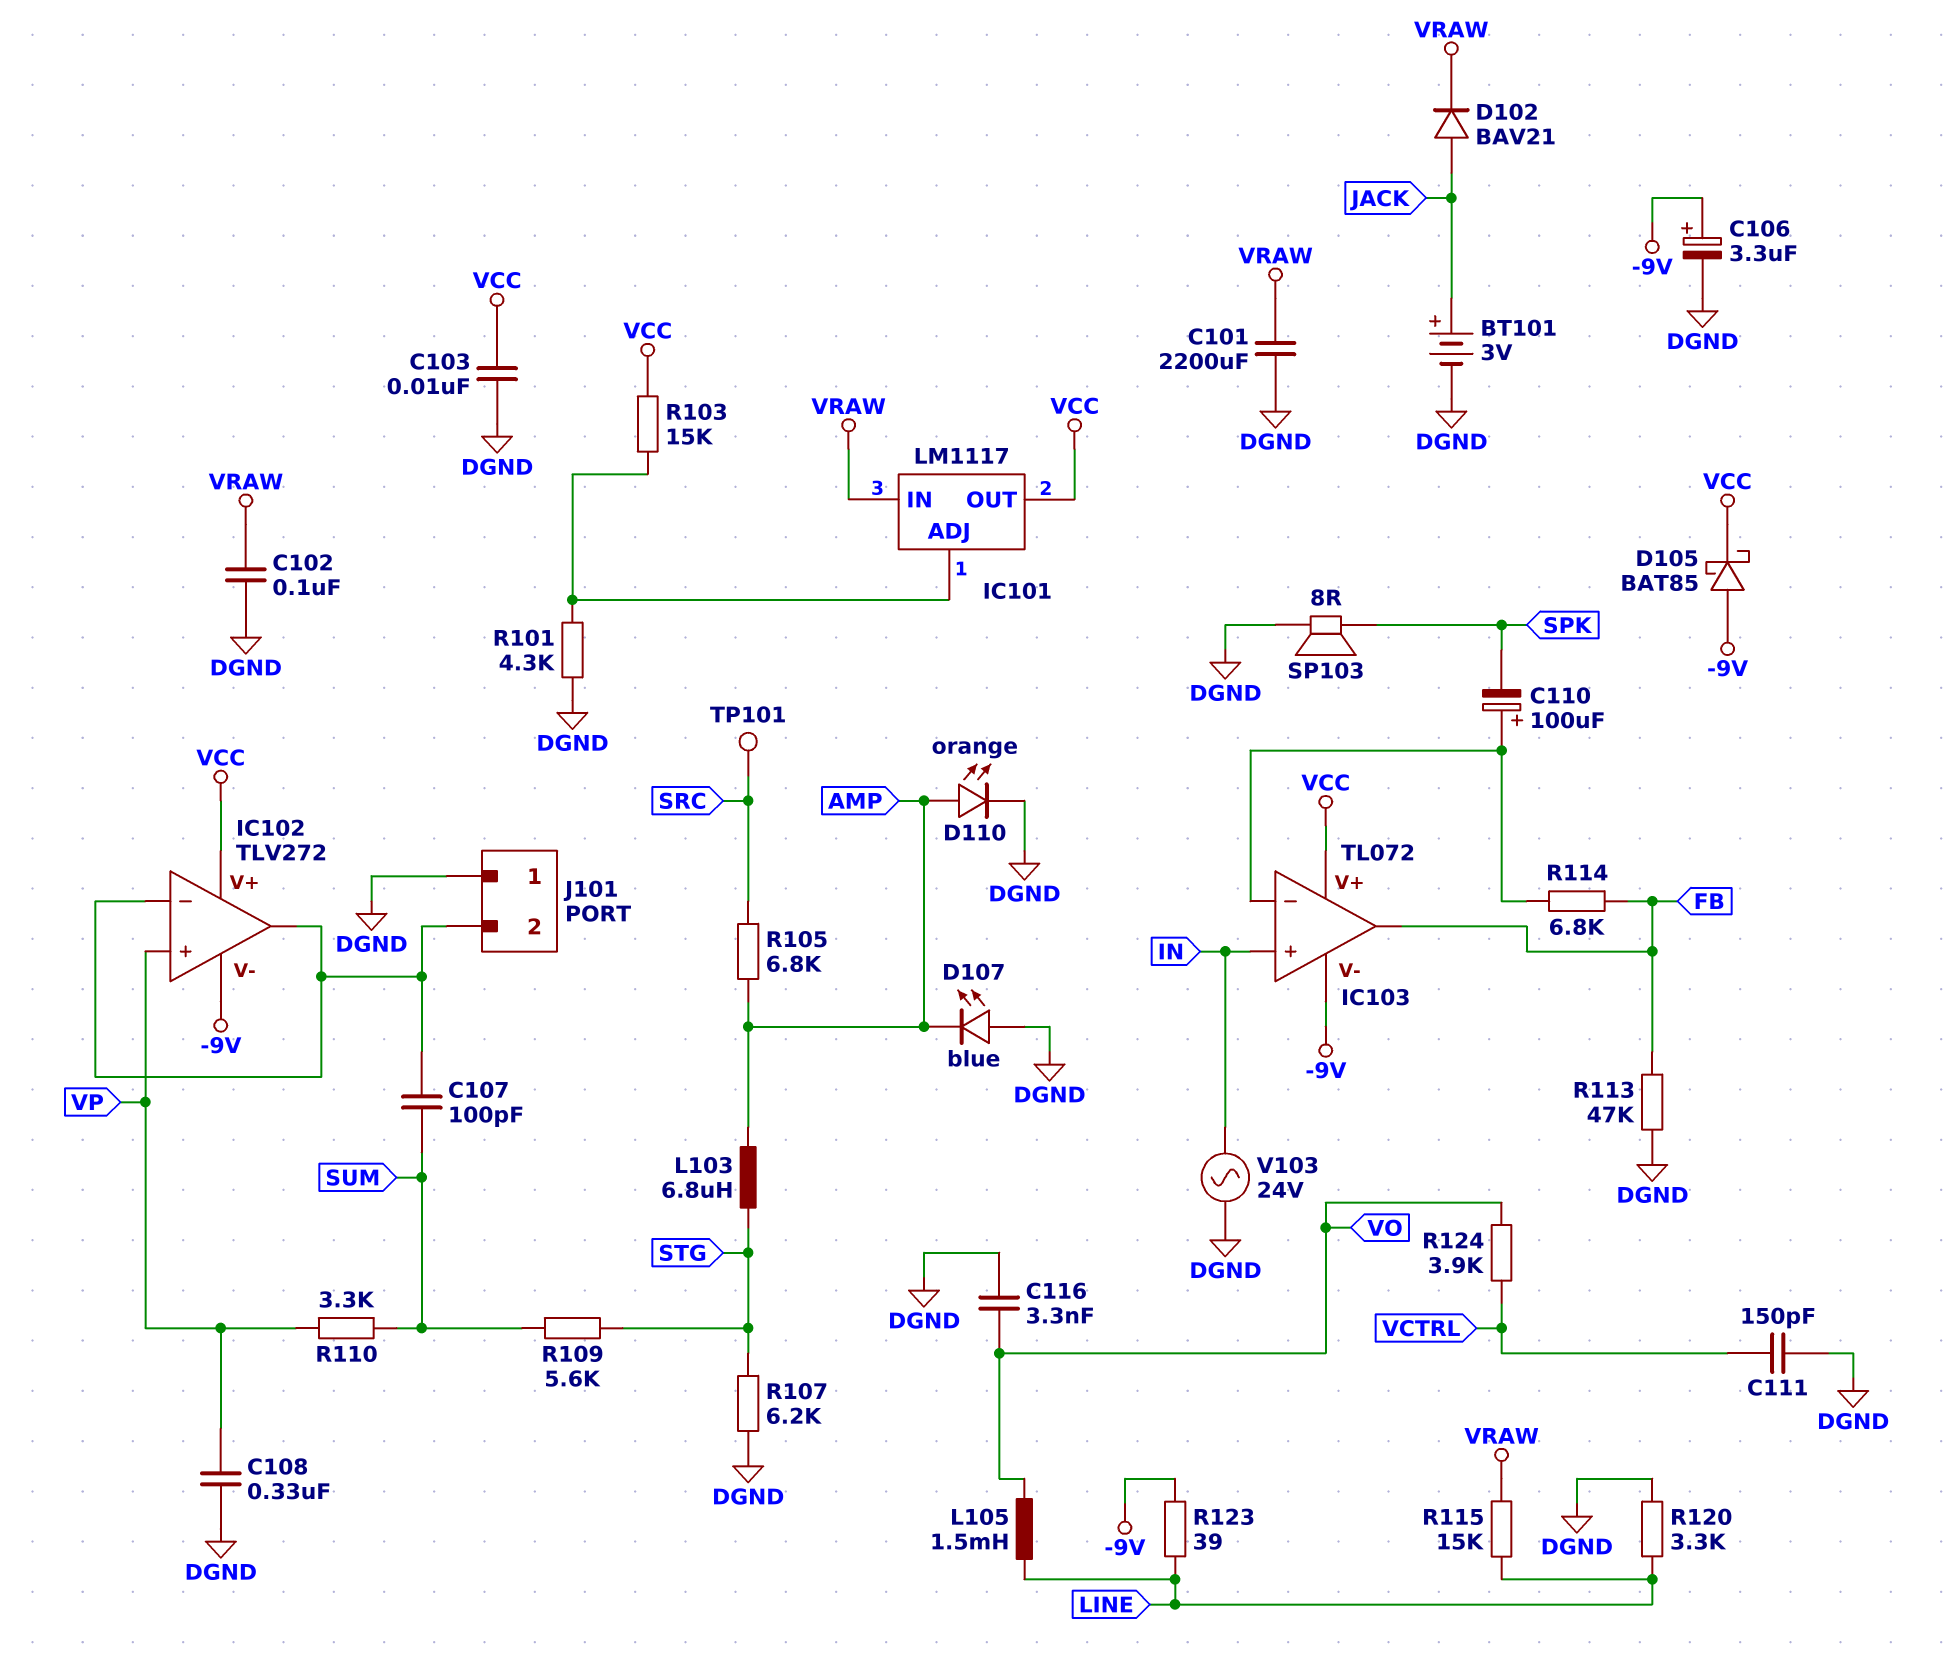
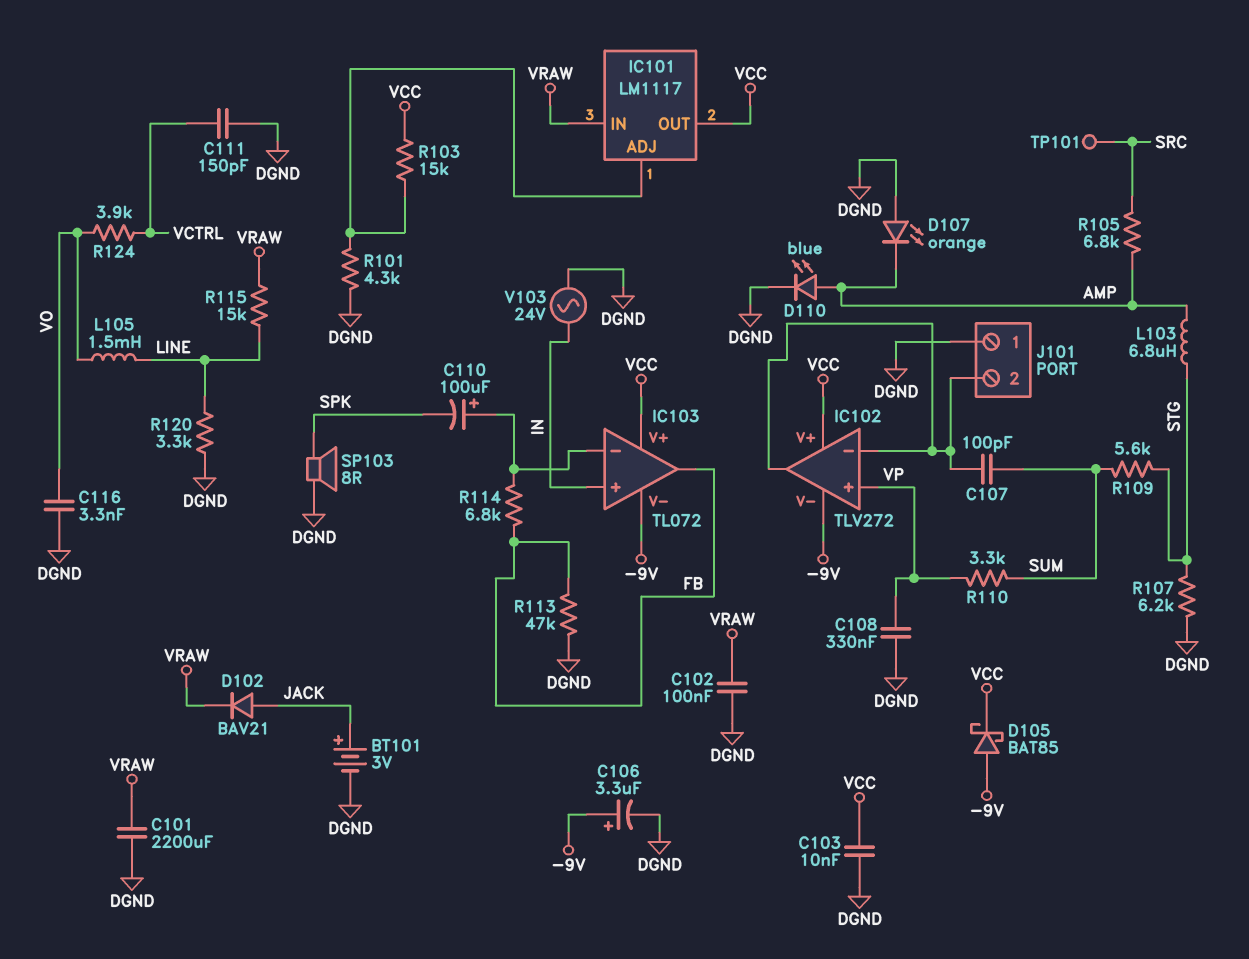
D107: LED blue (A DGND, K AMP) -> LED orange (A DGND, K AMP)
D110: LED orange (A AMP, K DGND) -> LED blue (A AMP, K DGND)
R123: 39 (-9V, LINE) -> none

